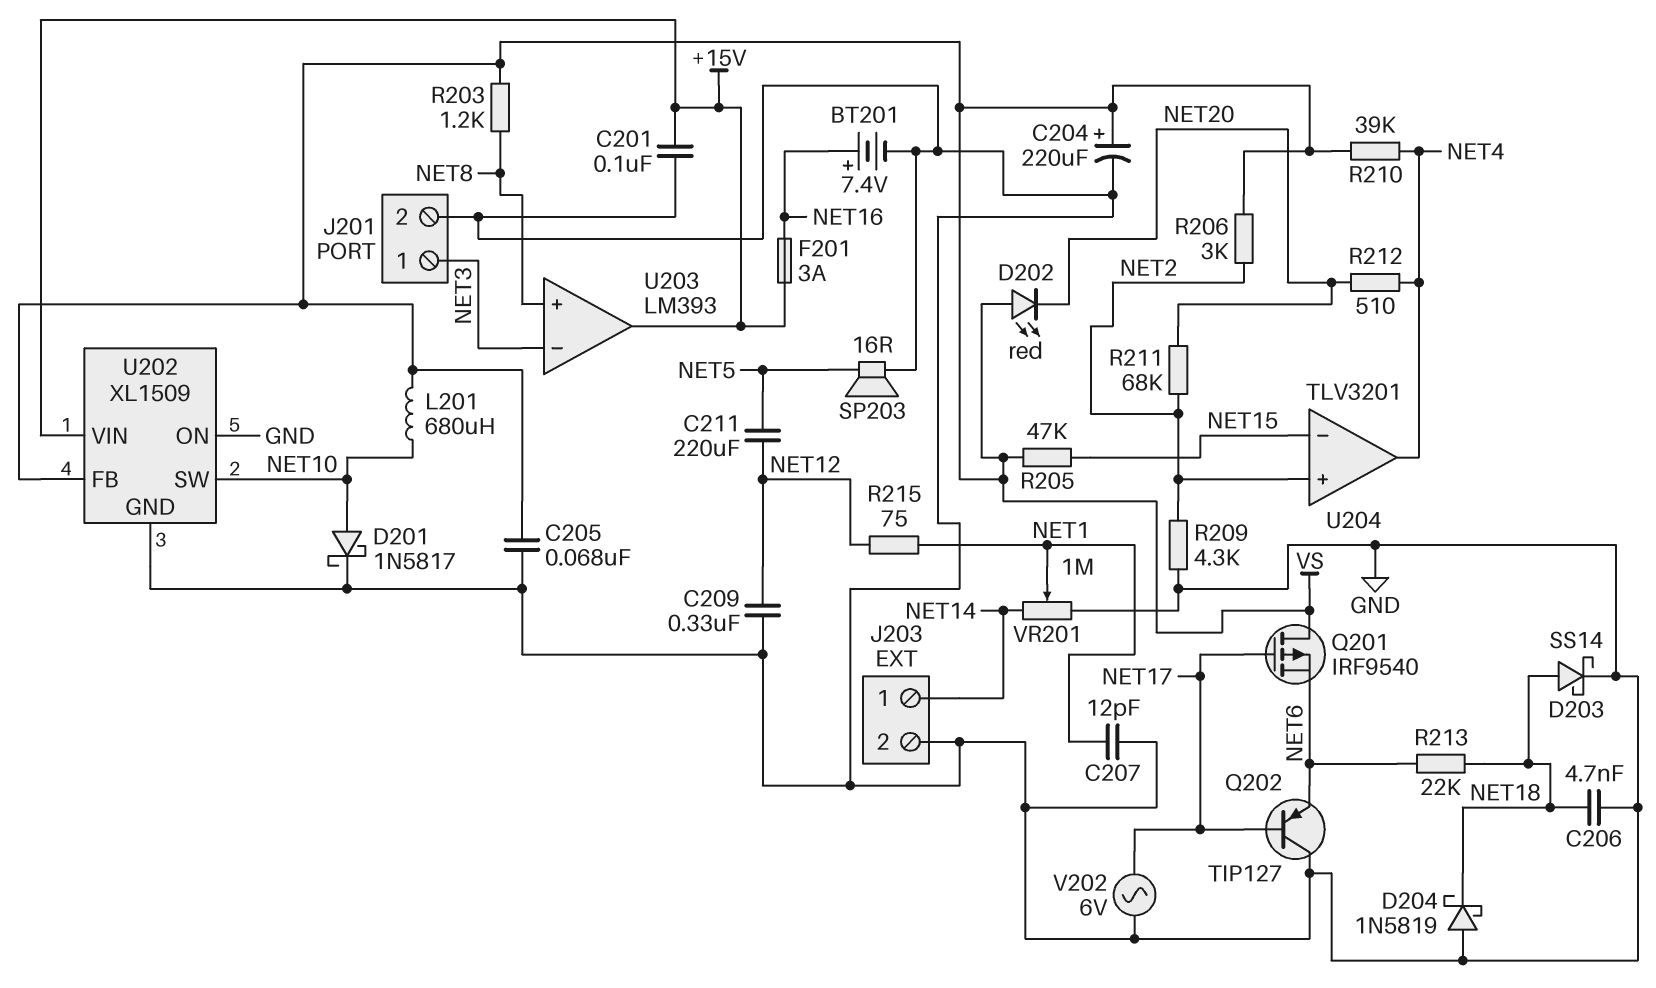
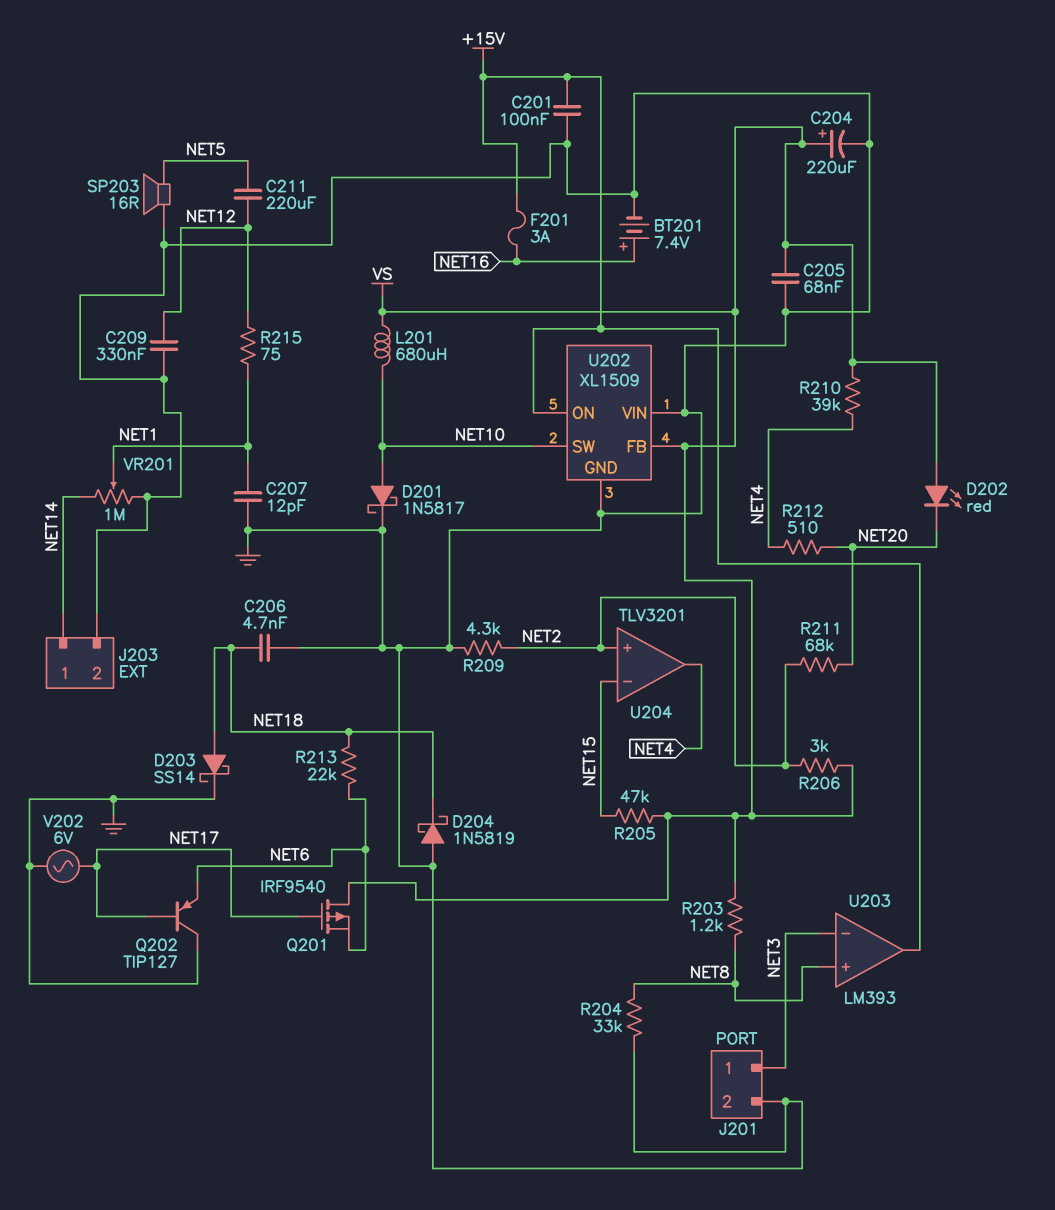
R204: none -> 33k (GND, NET8)
U202 pin ON: GND -> +15V
U202 pin VIN: +15V -> GND

